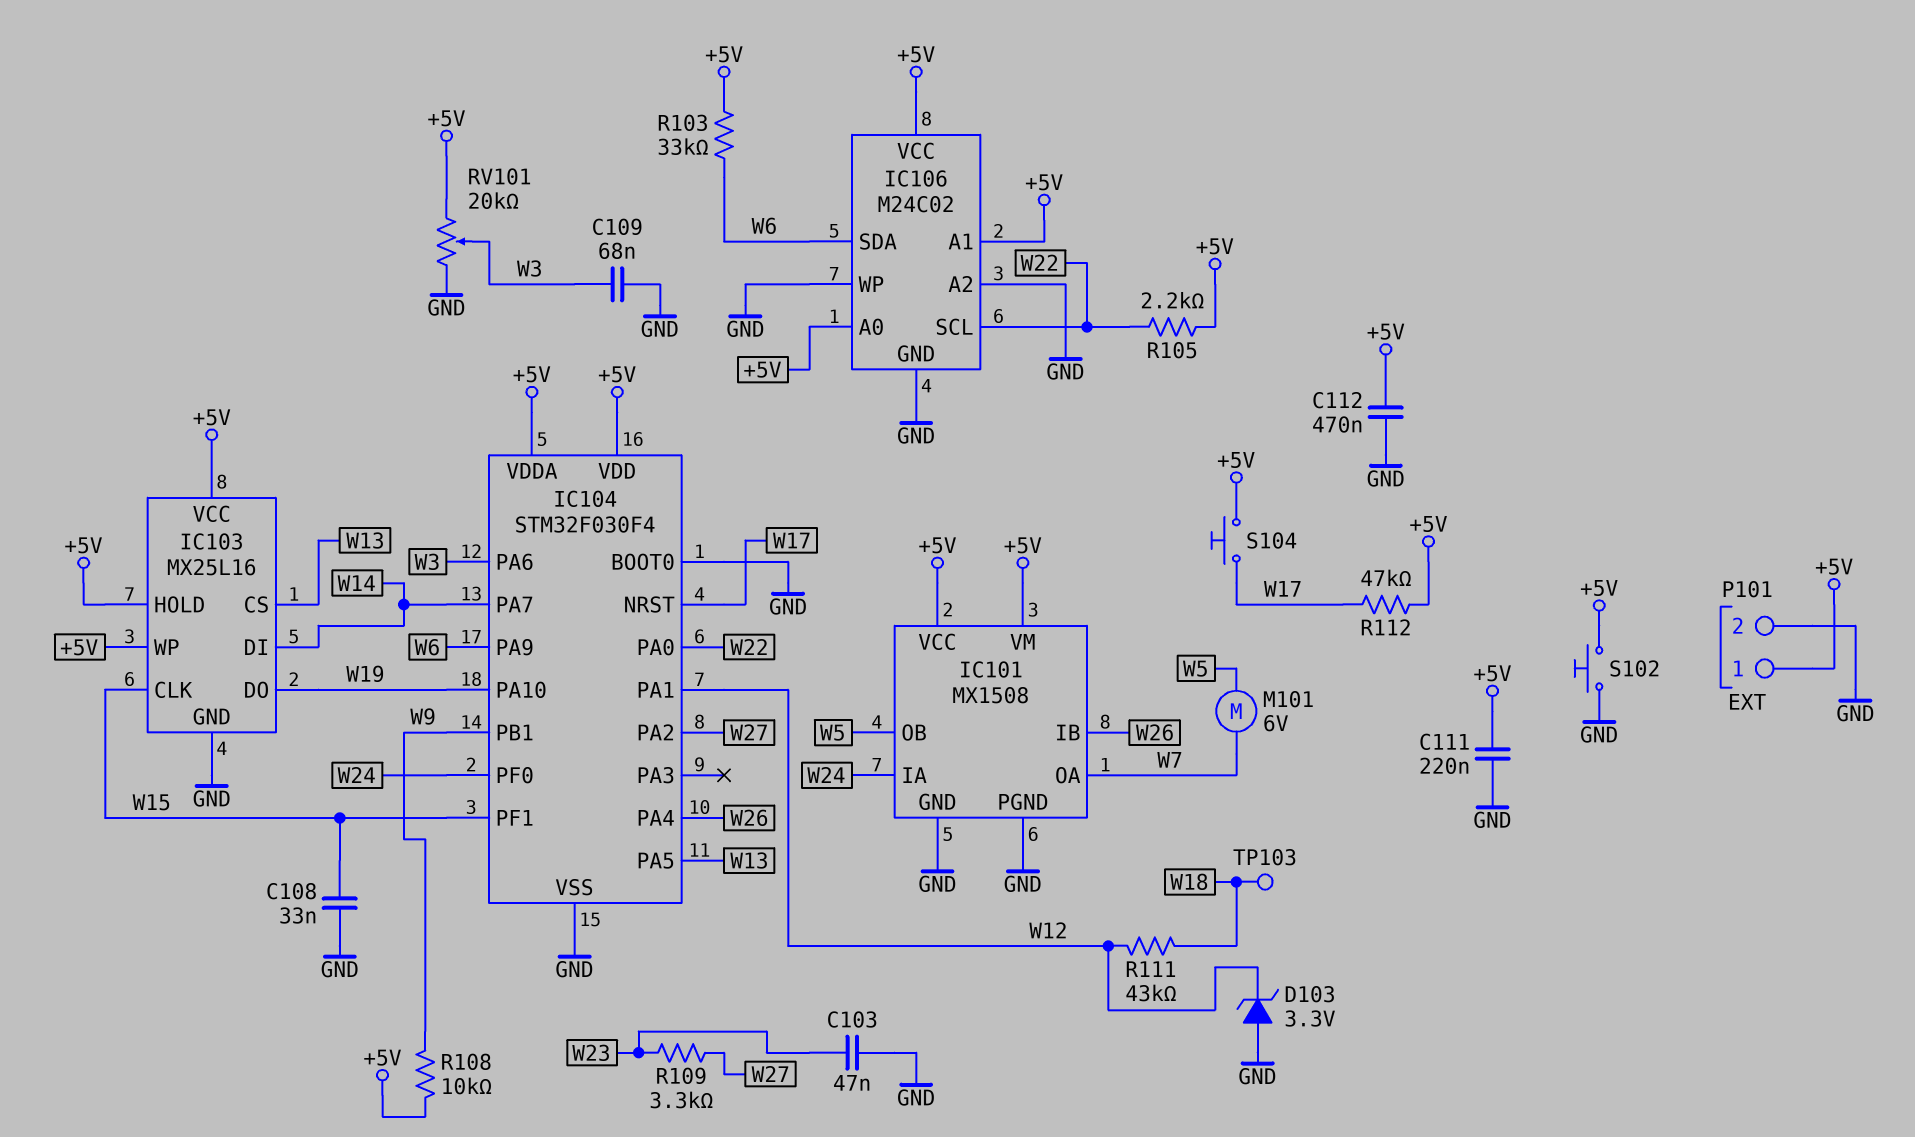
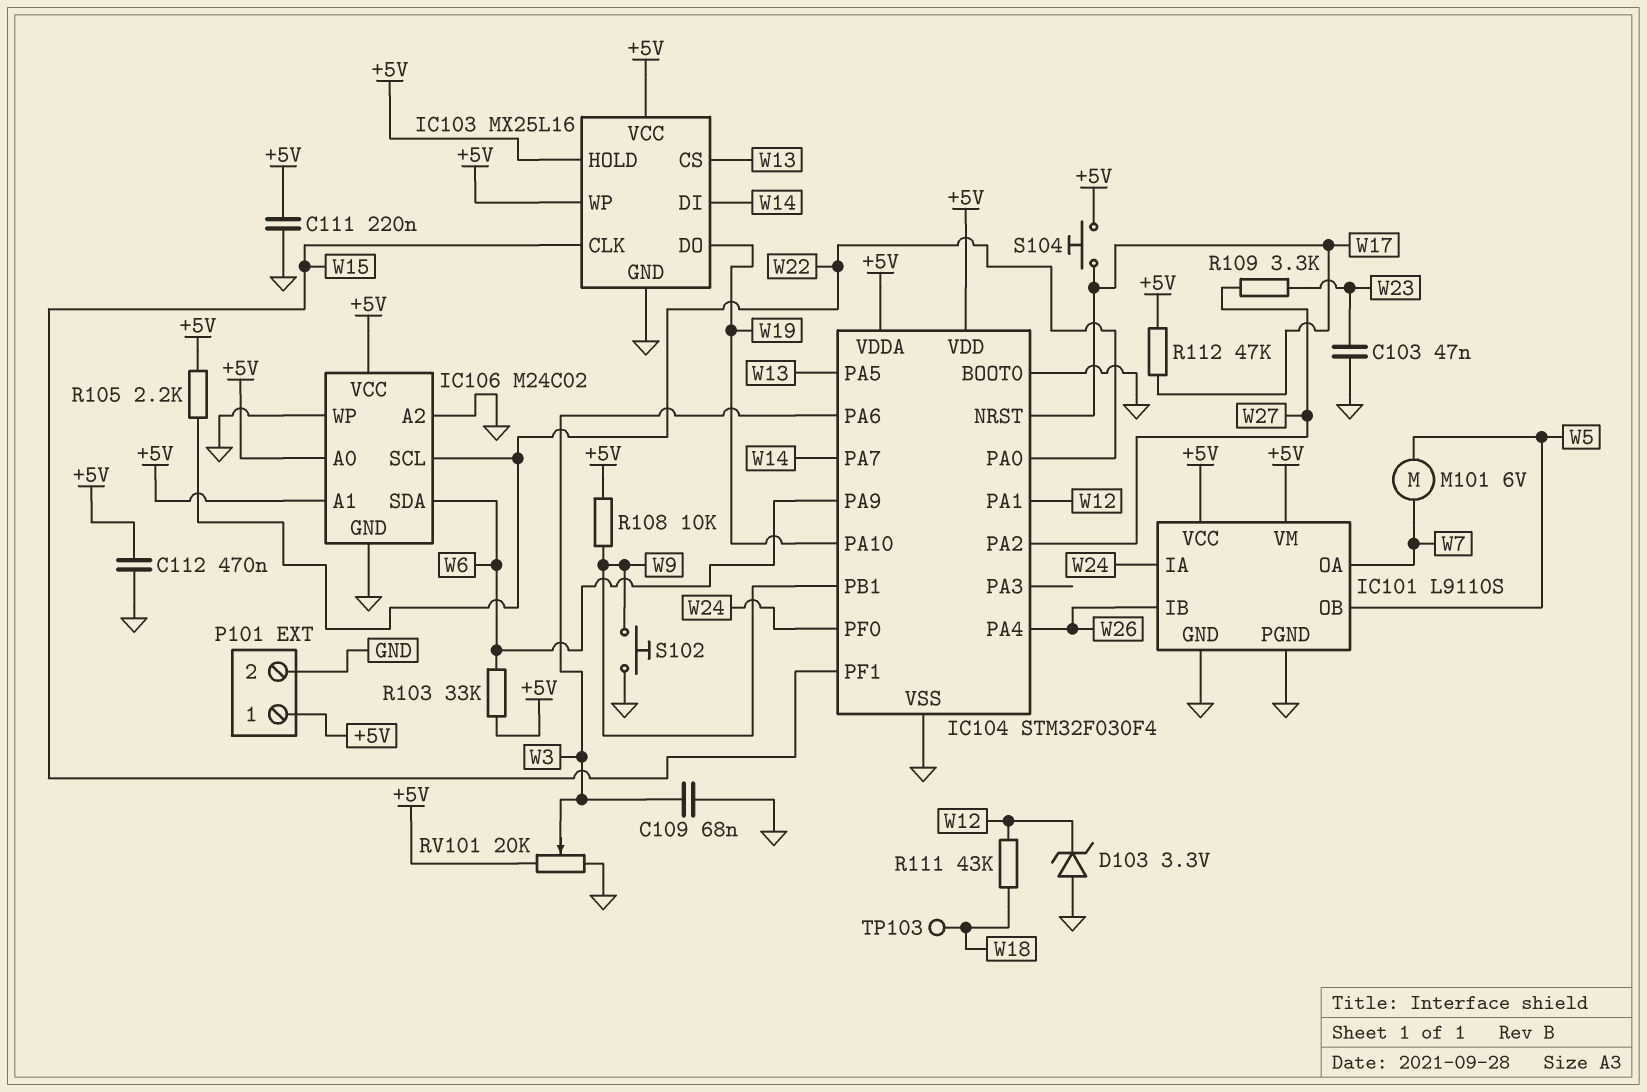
C108: 33nF (GND, W15) -> none
IC101: MX1508 -> L9110S
S102: button (+5V, GND) -> button (GND, W9)

